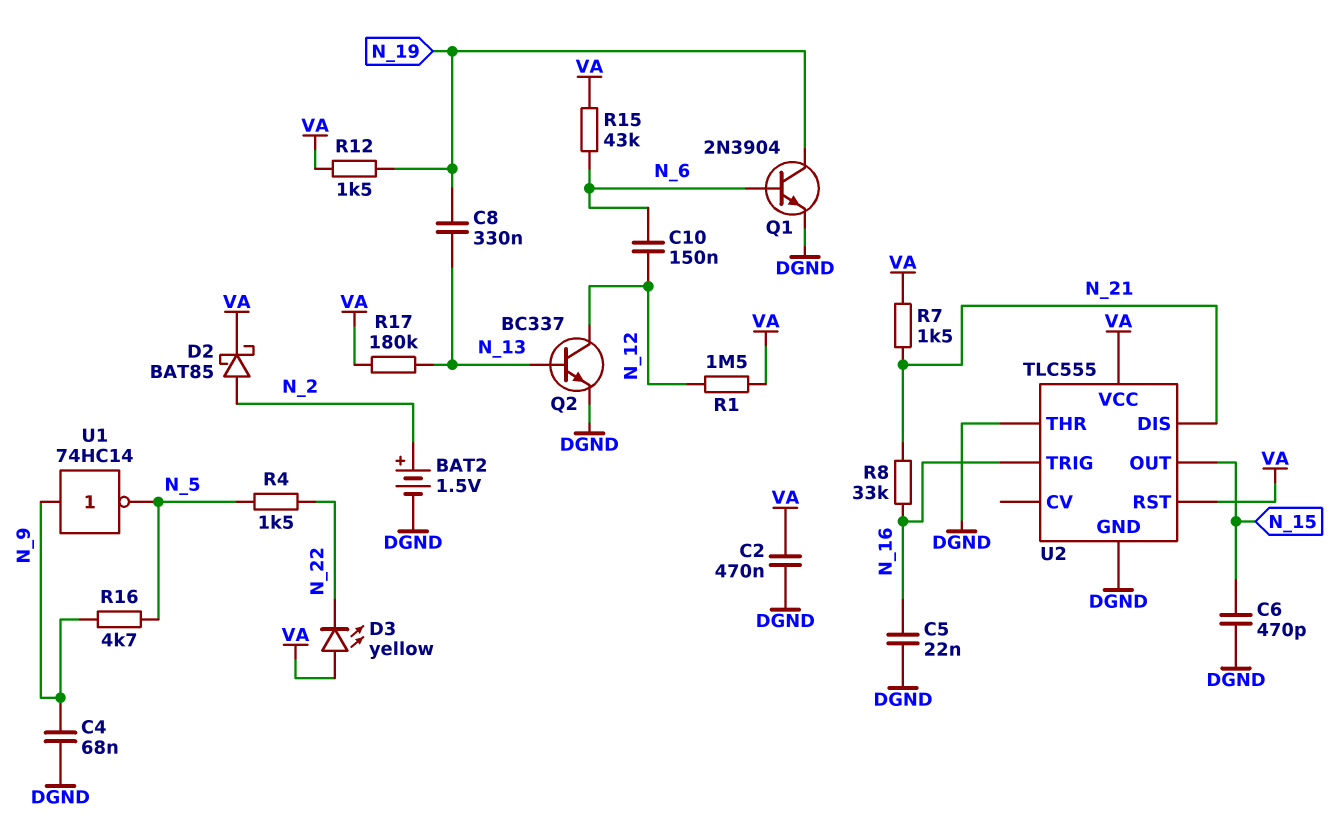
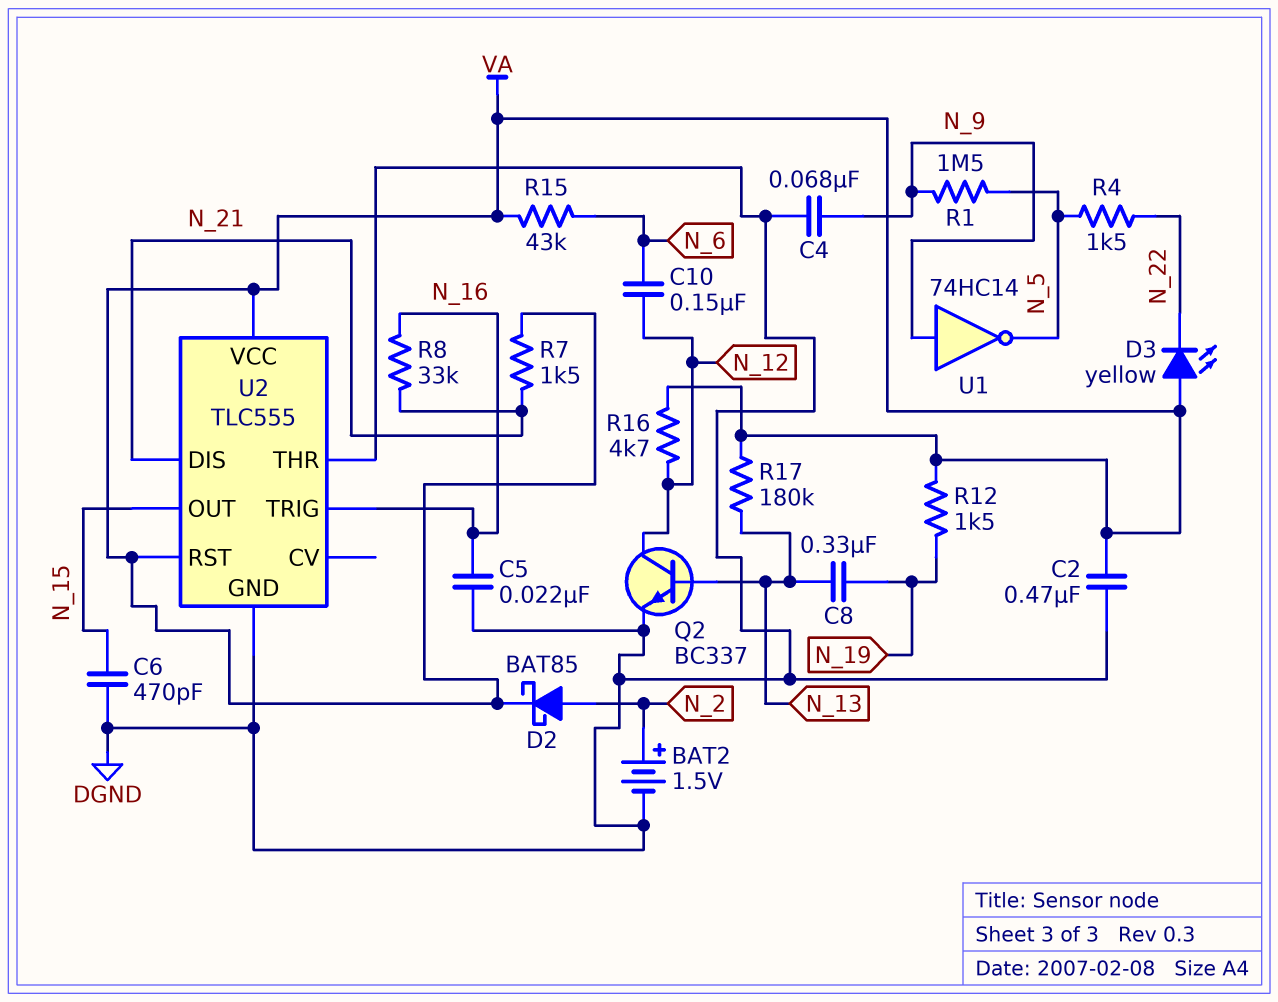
Q1: NPN 2N3904 (B N_6, C N_19, E DGND) -> none
R1: 1.5M (N_12, VA) -> 1.5M (N_5, N_9)
R16: 4.7k (N_5, N_9) -> 4.7k (N_12, VA)

